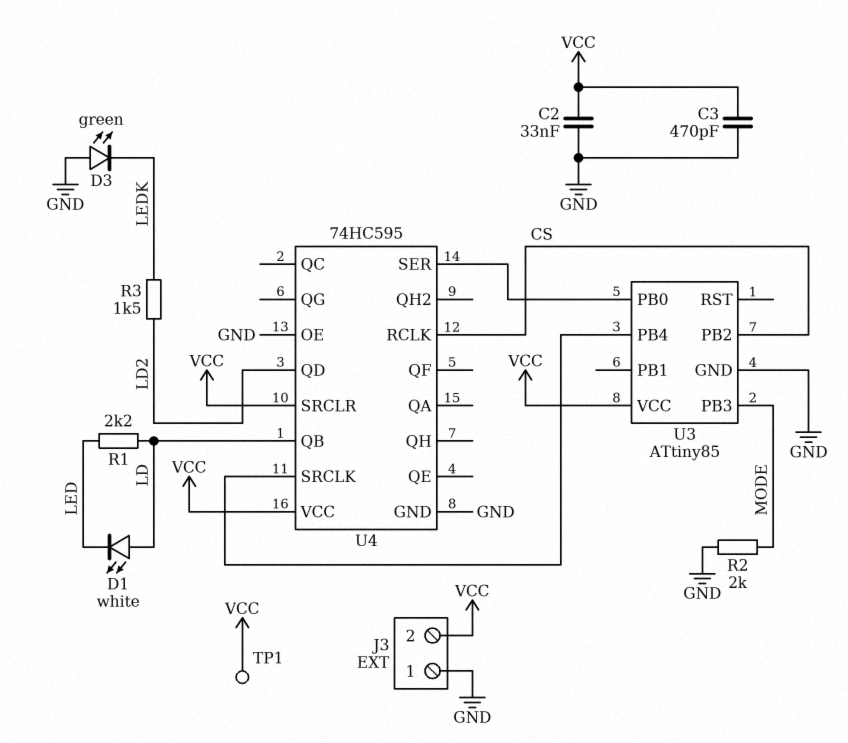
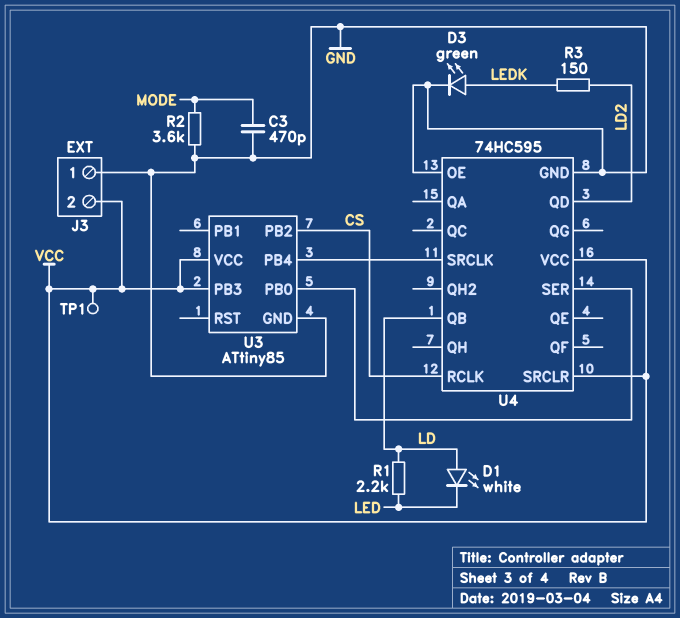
C2: 33nF (GND, VCC) -> none
C3: 470pF (GND, VCC) -> 470pF (GND, MODE)
D3: LED green (A GND, K LEDK) -> LED green (A LEDK, K GND)
R2: 2k (GND, MODE) -> 3.6k (GND, MODE)
R3: 1.5k (LD2, LEDK) -> 150 (LD2, LEDK)
U3 pin PB3: MODE -> VCC

